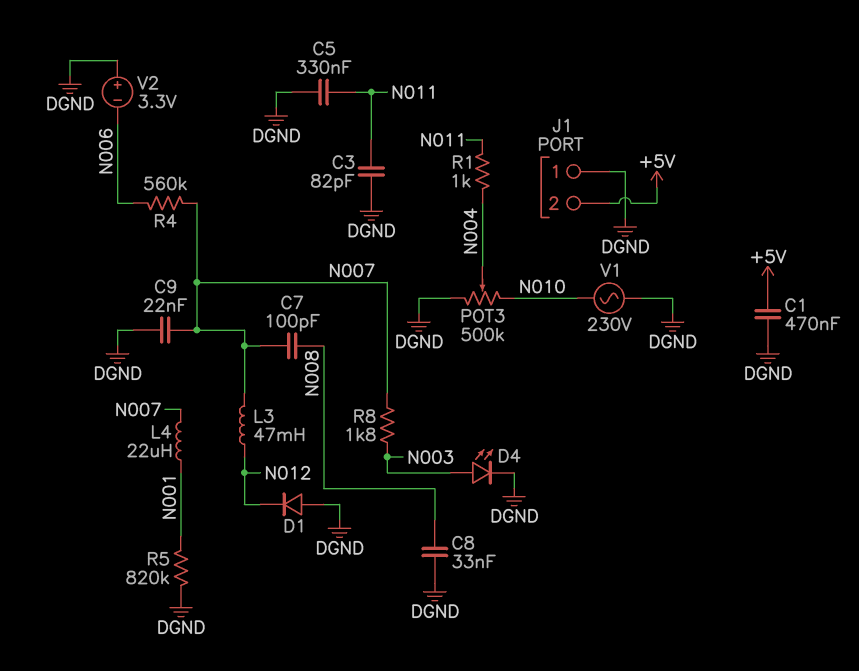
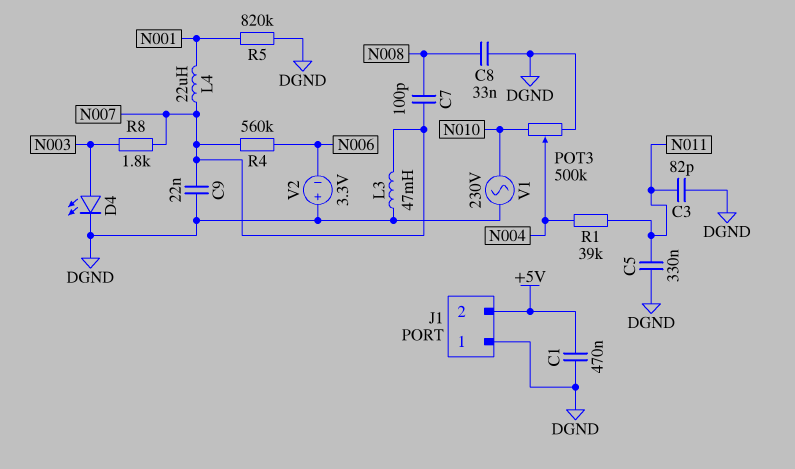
D1: diode (A DGND, K N012) -> none
L3: 47mH (N007, N012) -> 47mH (DGND, N007)
R1: 1k (N004, N011) -> 39k (N004, N011)

